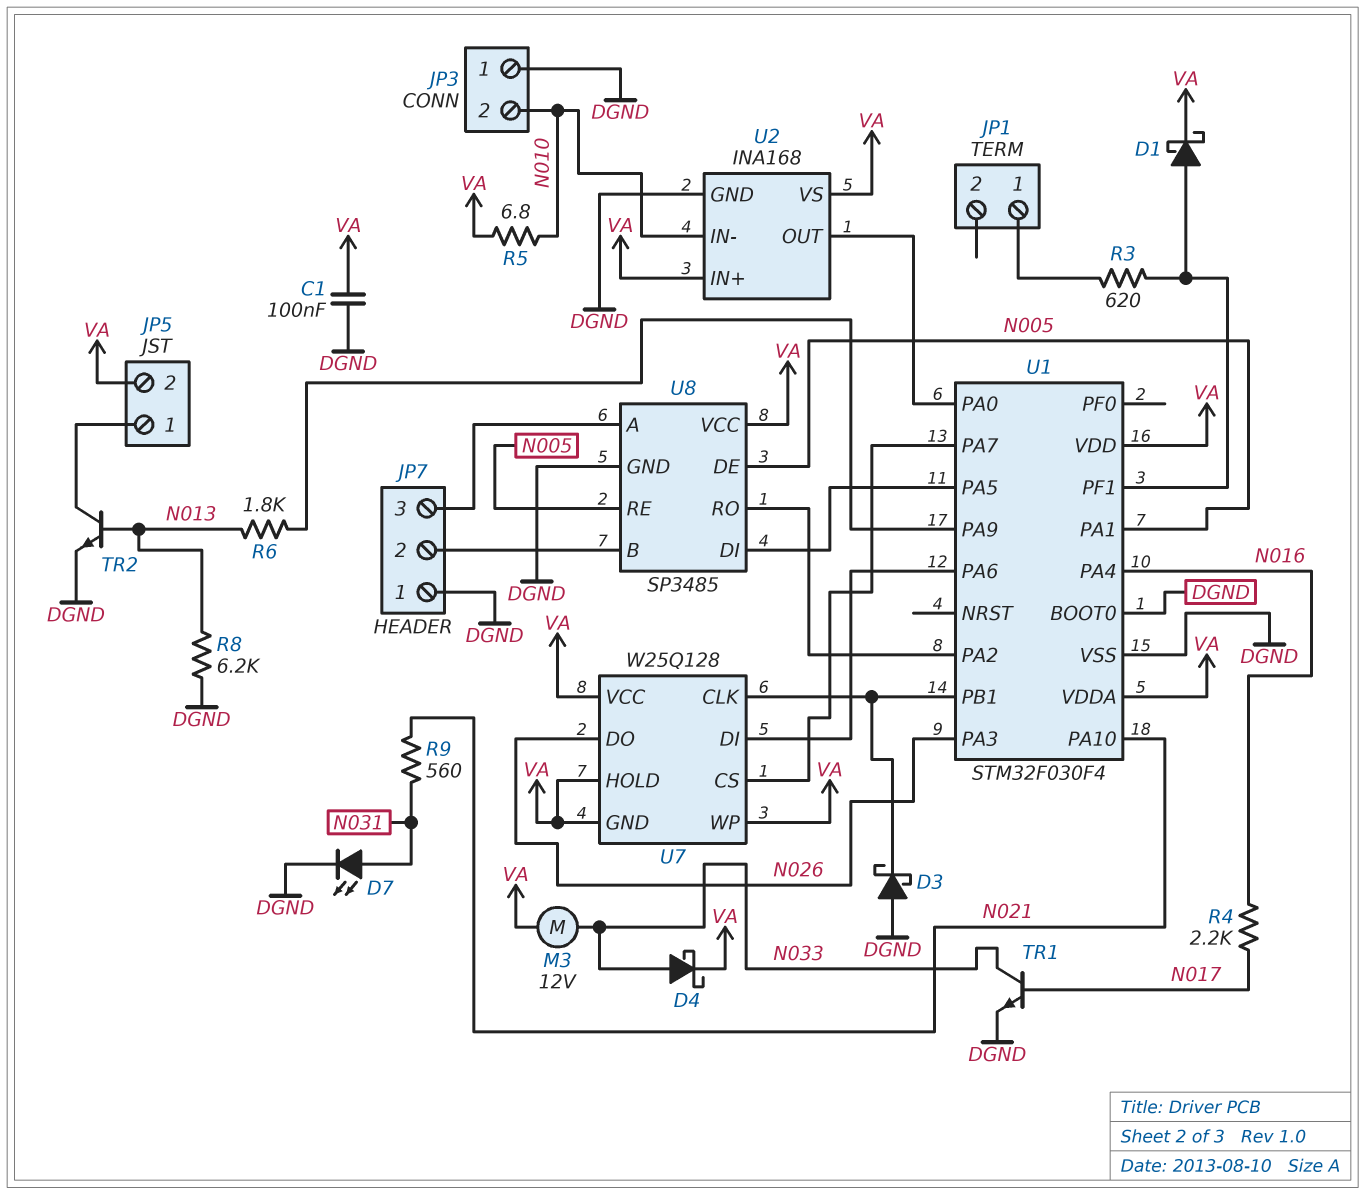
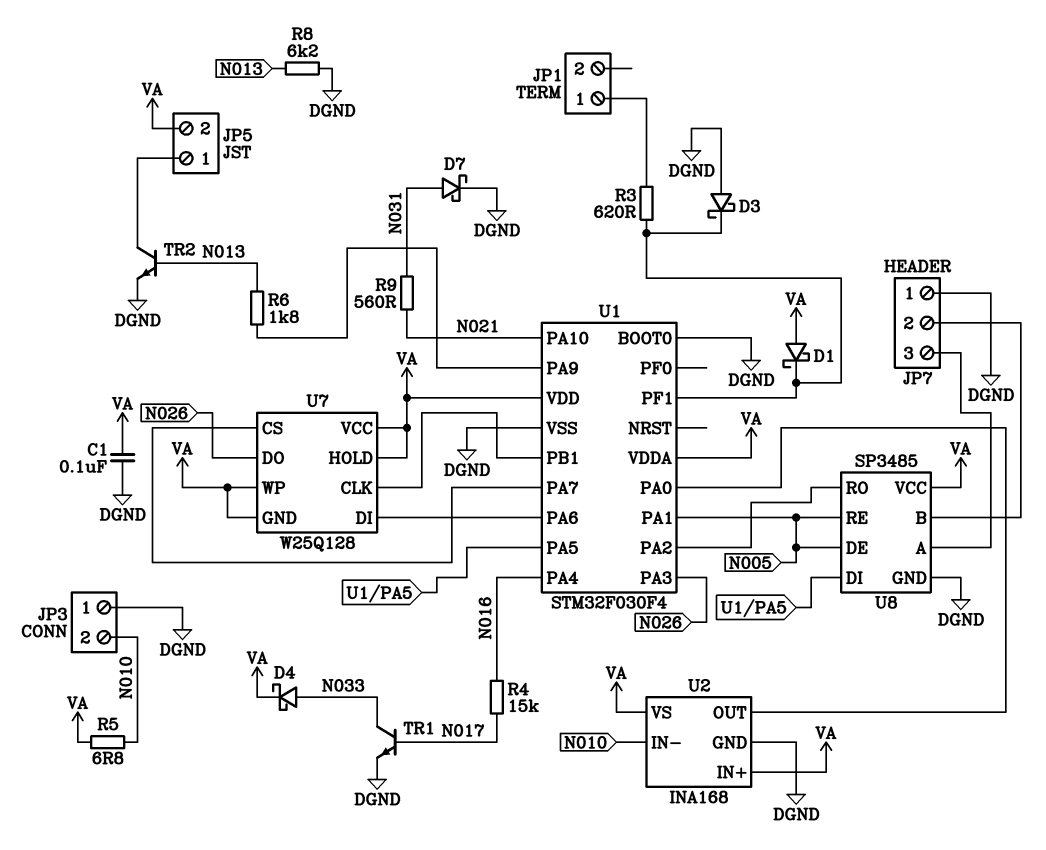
D1: schottky (A U1/PF1, K VA) -> schottky (A VA, K U1/PF1)
D3: schottky (A DGND, K U1/PB1) -> schottky (A DGND, K U1/PF1)
D7: LED (A N031, K DGND) -> schottky (A N031, K DGND)
M3: motor 12V (N033, VA) -> none
R4: 2.2k (N016, N017) -> 15k (N016, N017)

